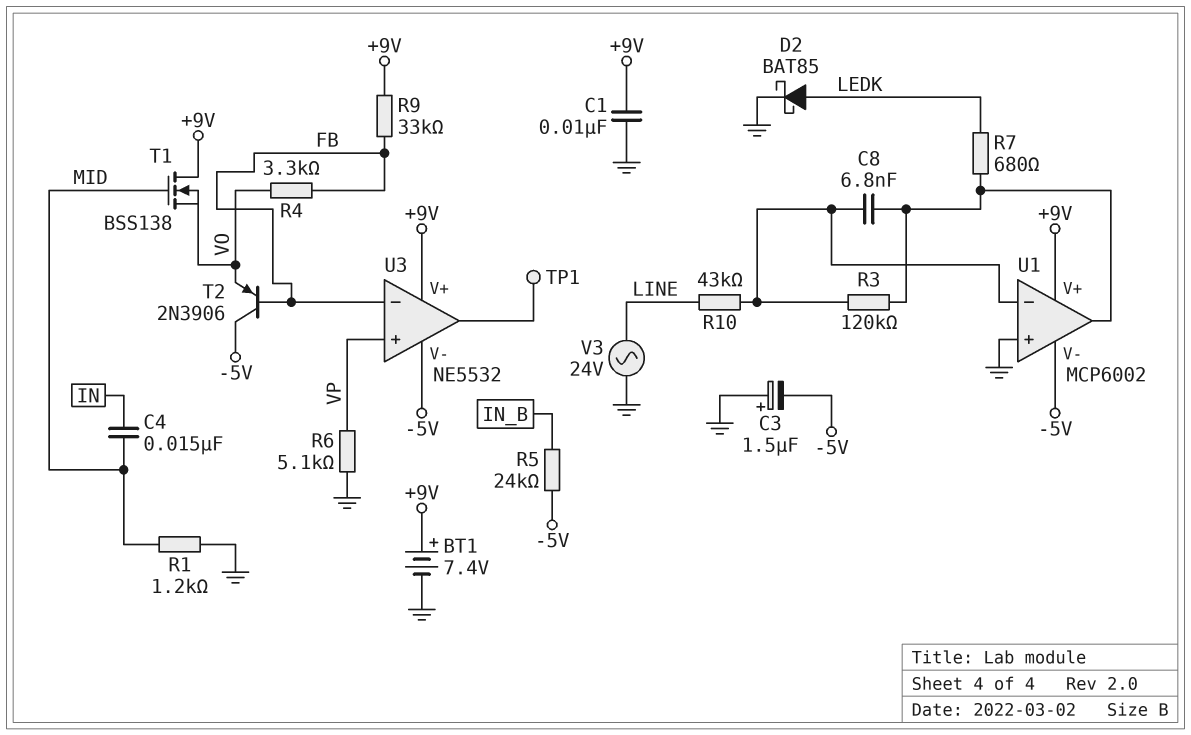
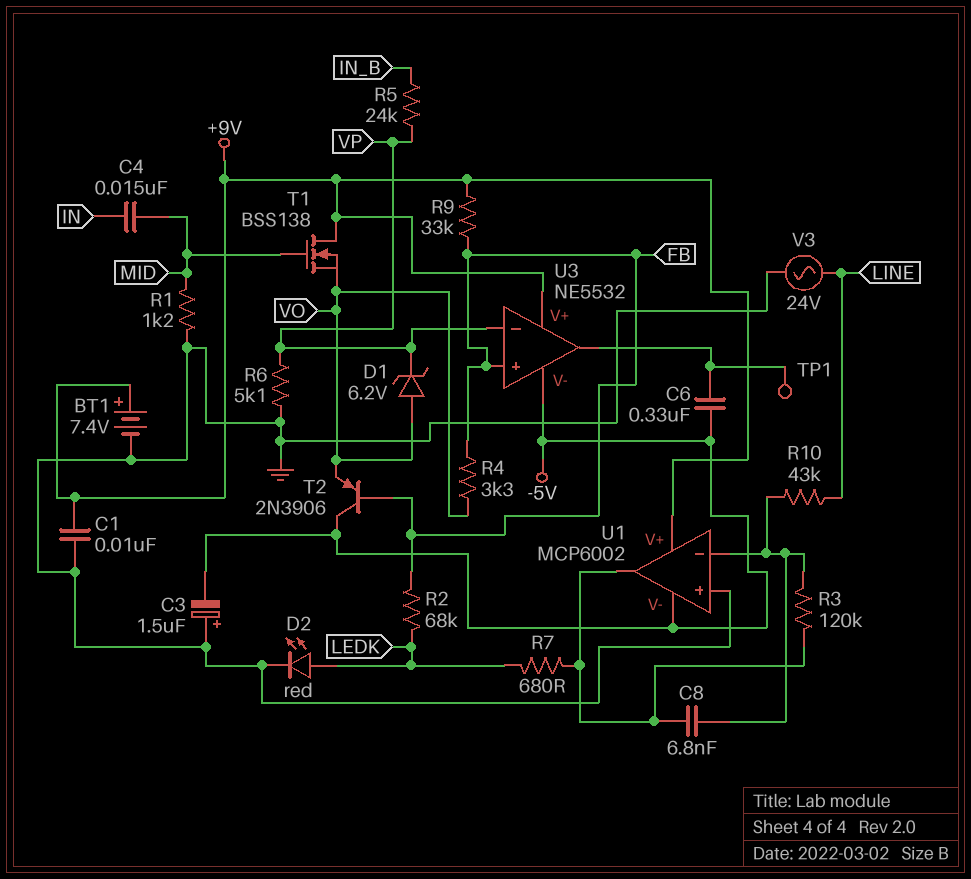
C6: none -> 330nF (-5V, U3/out)
D1: none -> zener 6.2V (A VO, K VP)
D2: schottky BAT85 (A LEDK, K GND) -> LED red (A LEDK, K GND)
R2: none -> 68k (FB, LEDK)
R5: 24k (-5V, IN_B) -> 24k (IN_B, VP)
U3 pin in+: VP -> FB
U3 pin in-: FB -> VP

